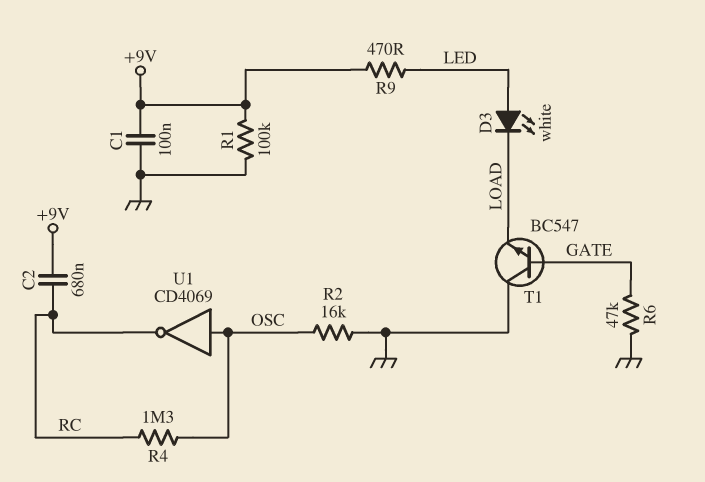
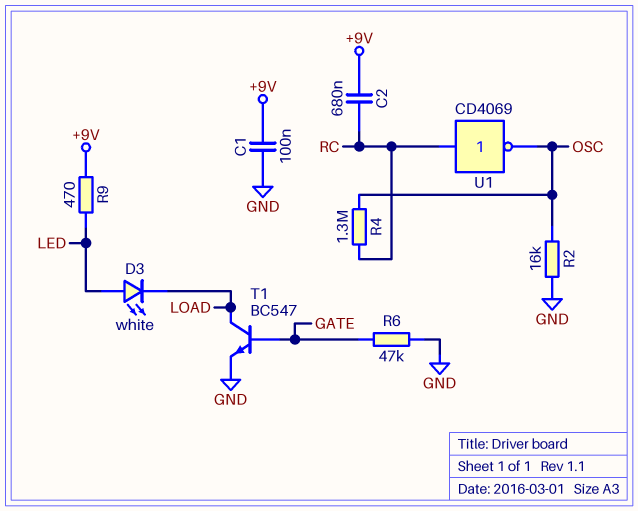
R1: 100k (+9V, GND) -> none
T1: NPN BC547 (B GATE, C GND, E LOAD) -> NPN BC547 (B GATE, C LOAD, E GND)
U1: NOT CD4069 (in OSC, out RC) -> NOT CD4069 (in RC, out OSC)

